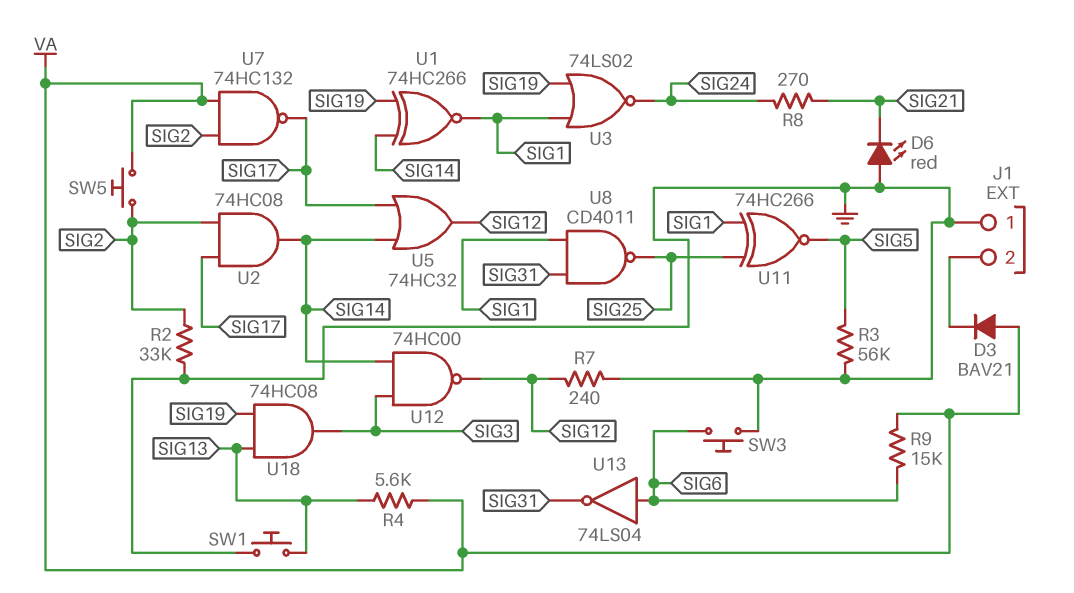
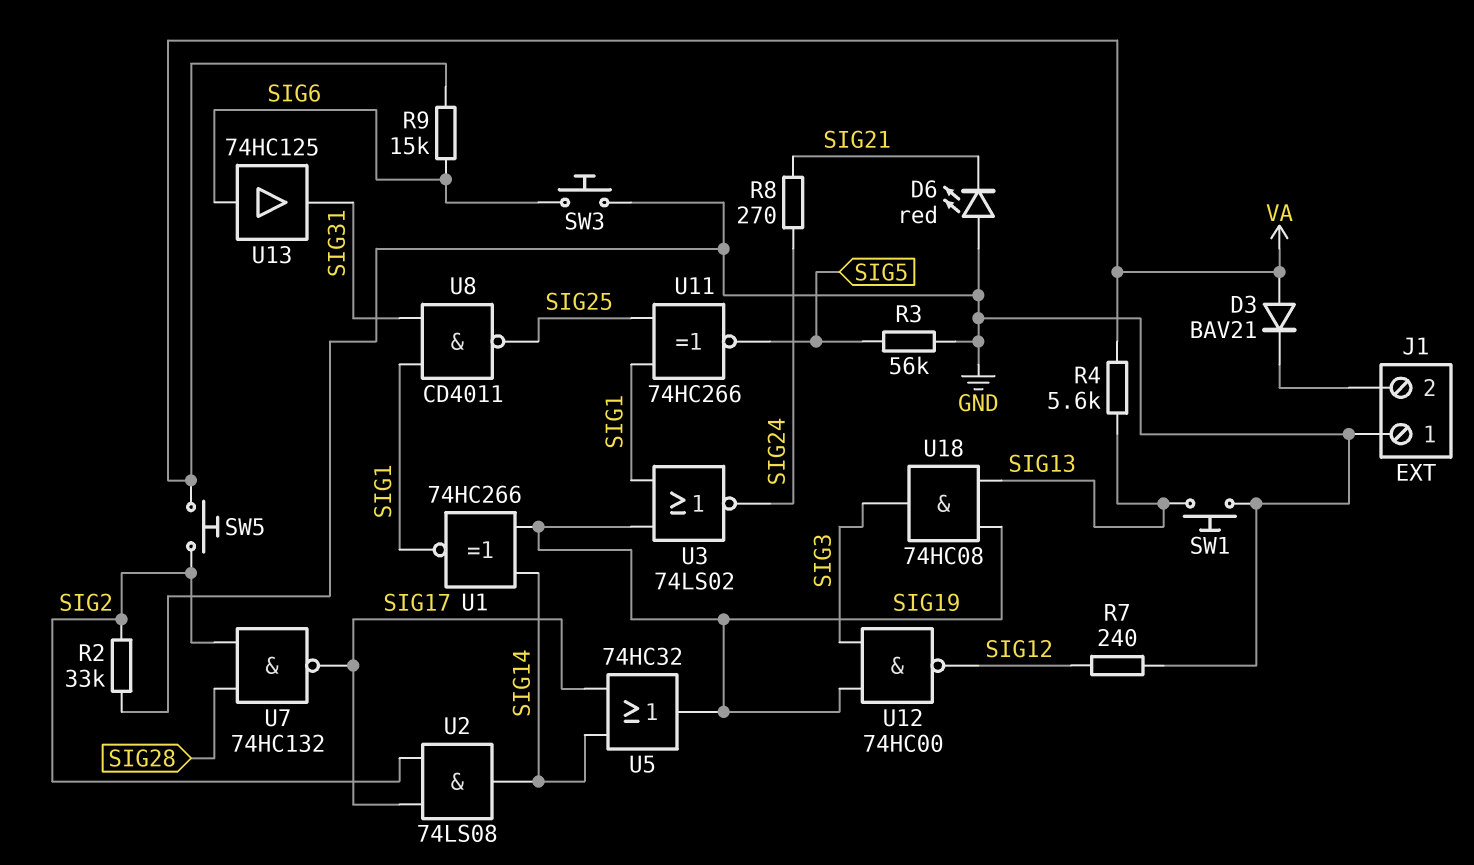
U2: AND 74HC08 (in SIG2, in SIG17, out SIG14) -> AND 74LS08 (in SIG2, in SIG17, out SIG14)
U5: OR 74HC32 (in SIG14, in SIG17, out SIG12) -> OR 74HC32 (in SIG14, in SIG17, out SIG19)
U7: NAND 74HC132 (in SIG2, in VA, out SIG17) -> NAND 74HC132 (in SIG2, in SIG28, out SIG17)
U12: NAND 74HC00 (in SIG3, in SIG14, out SIG12) -> NAND 74HC00 (in SIG3, in SIG19, out SIG12)
U13: NOT 74LS04 (in SIG6, out SIG31) -> buffer 74HC125 (in SIG6, out SIG31)

